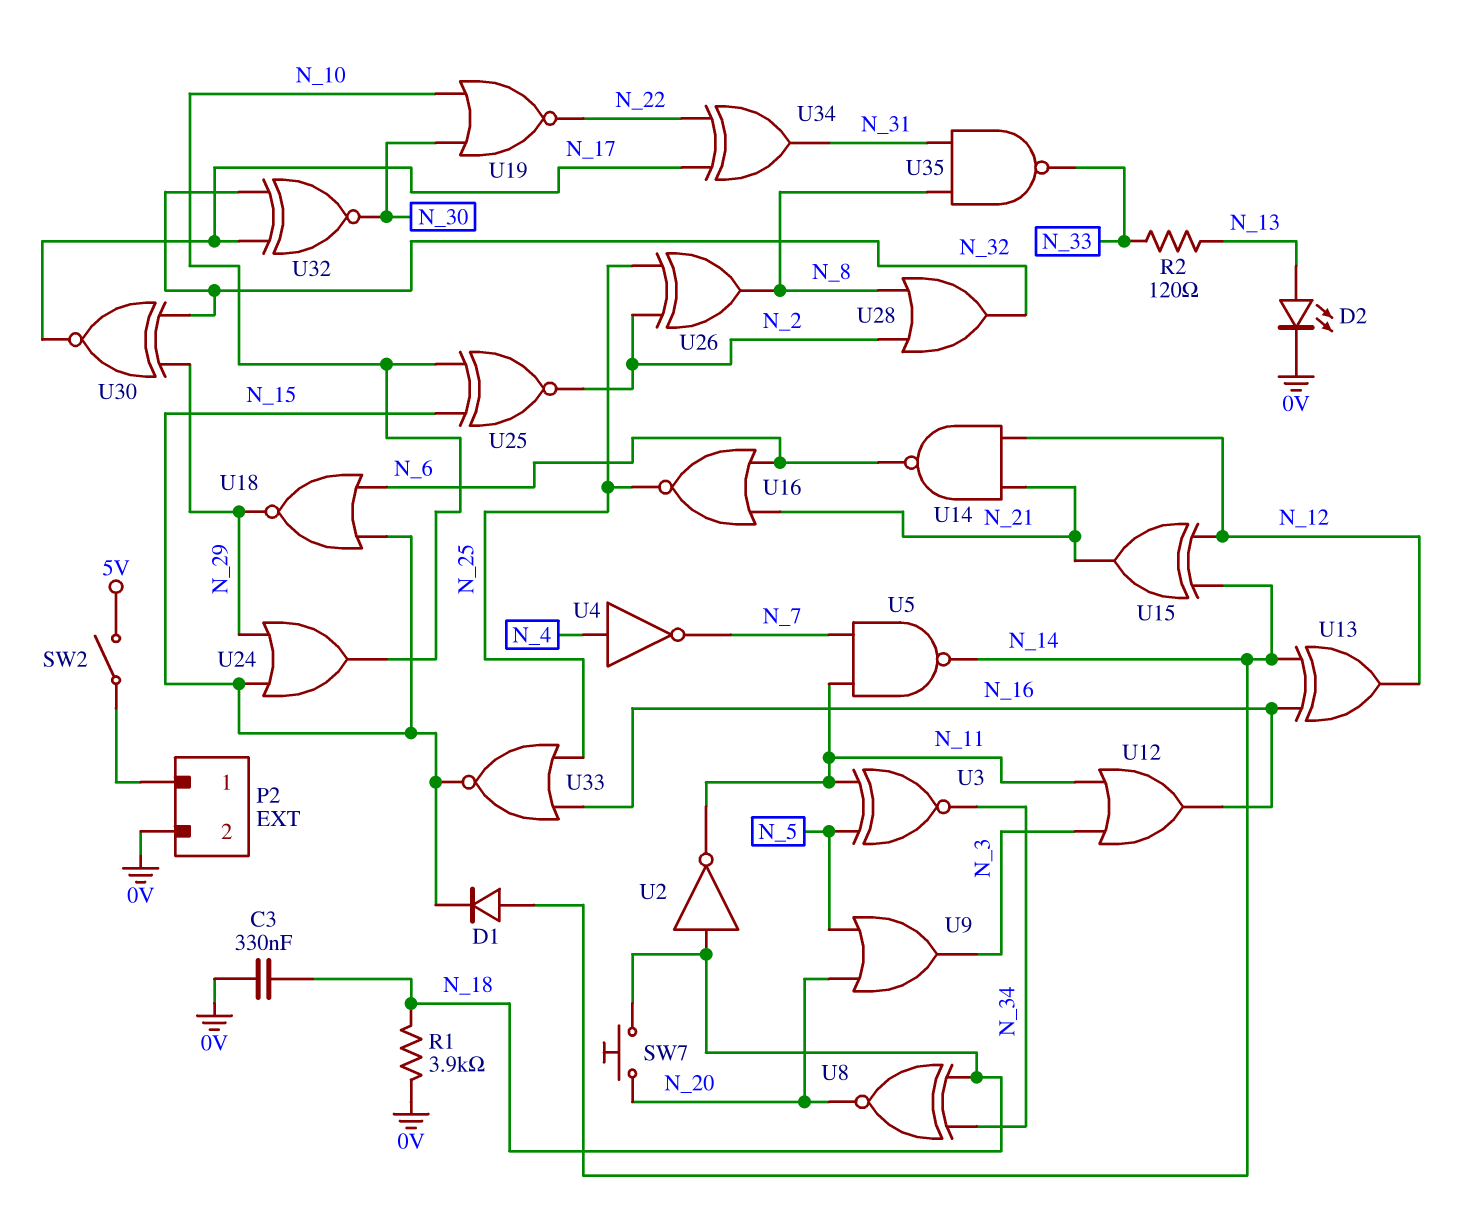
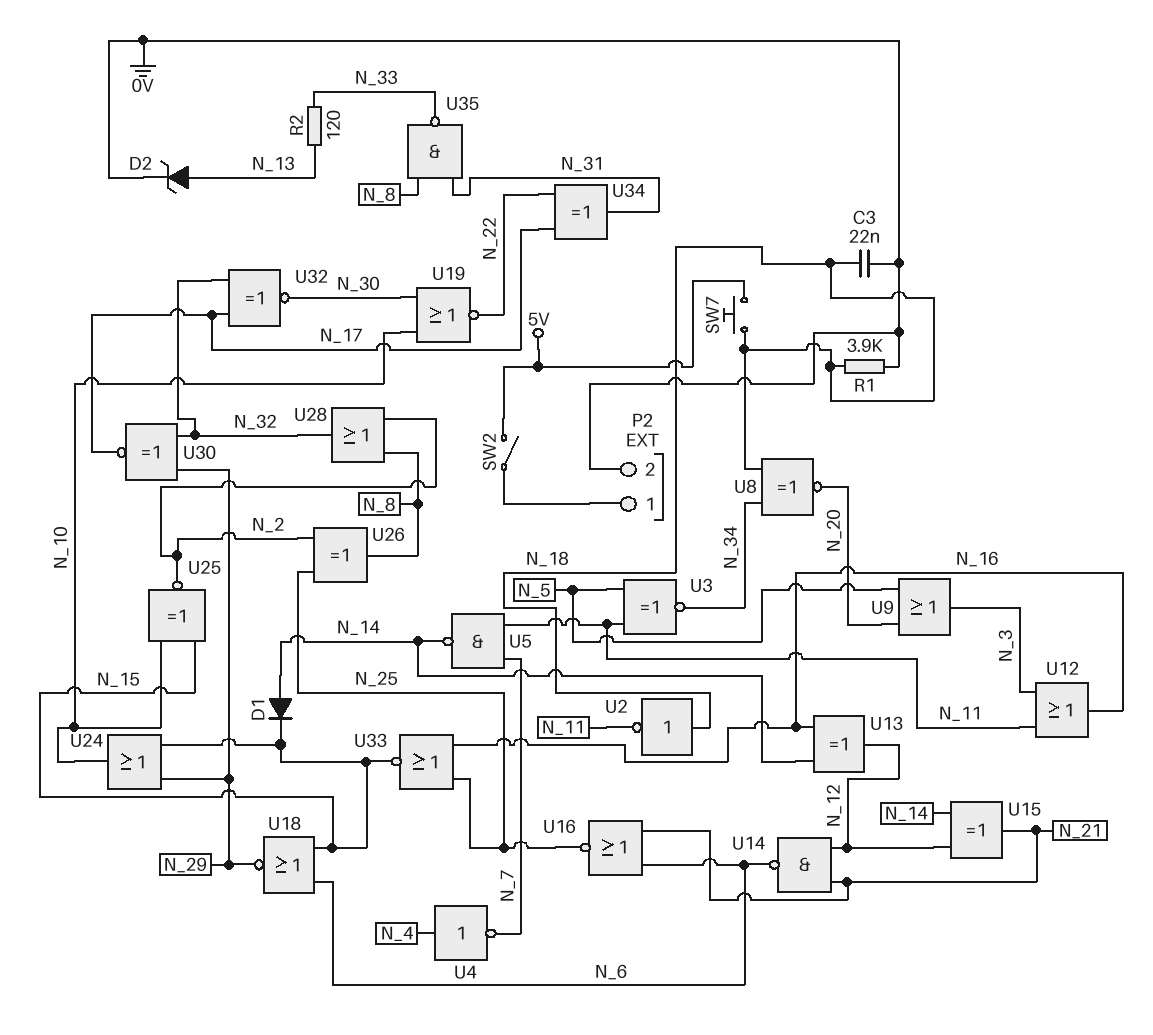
C3: 330nF (0V, N_18) -> 22nF (0V, N_18)
D2: LED (A N_13, K 0V) -> zener (A N_13, K 0V)
SW7: button (N_18, N_20) -> button (5V, N_18)

